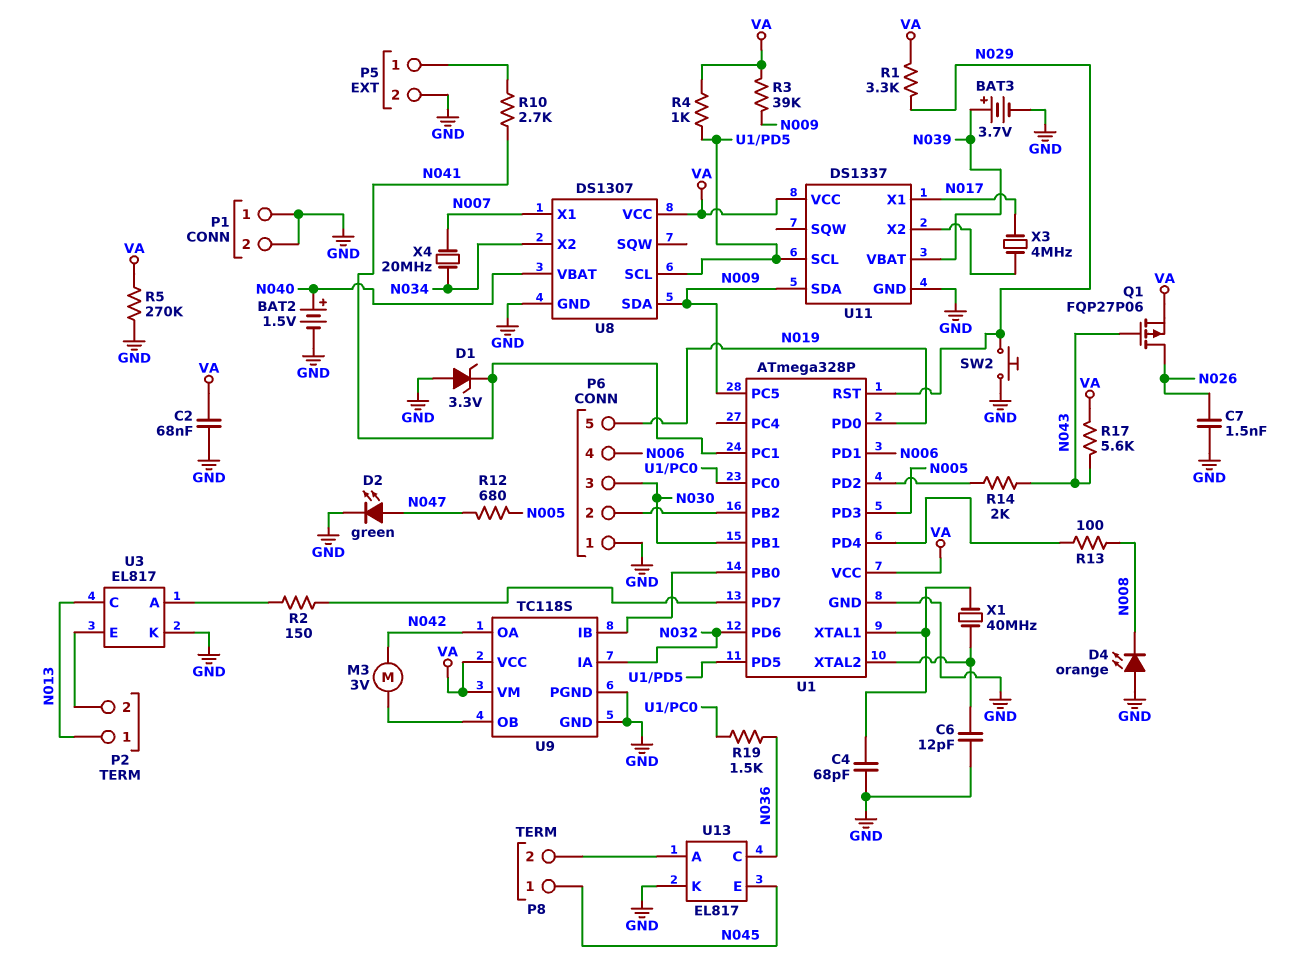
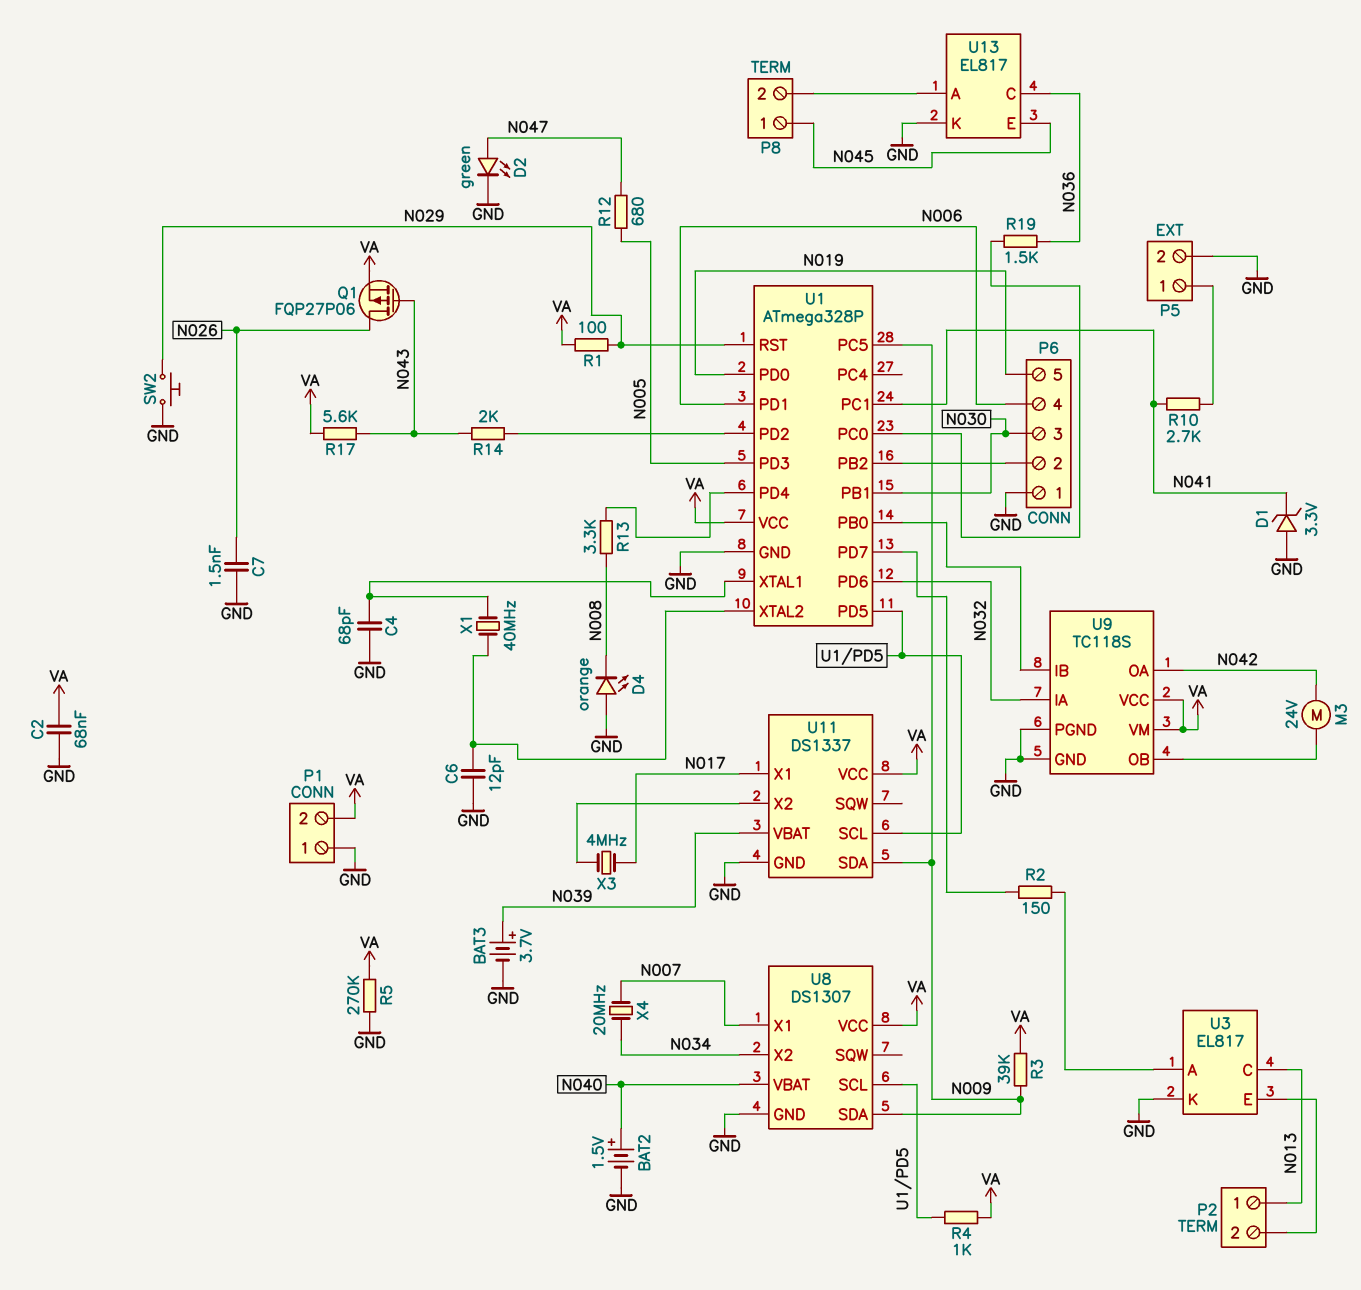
M3: motor 3V (N042, U9/OB) -> motor 24V (N042, U9/OB)
P1 pin 2: GND -> VA
R1: 3.3k (N029, VA) -> 100 (N029, VA)
R13: 100 (N008, U1/PD4) -> 3.3k (N008, U1/PD4)

